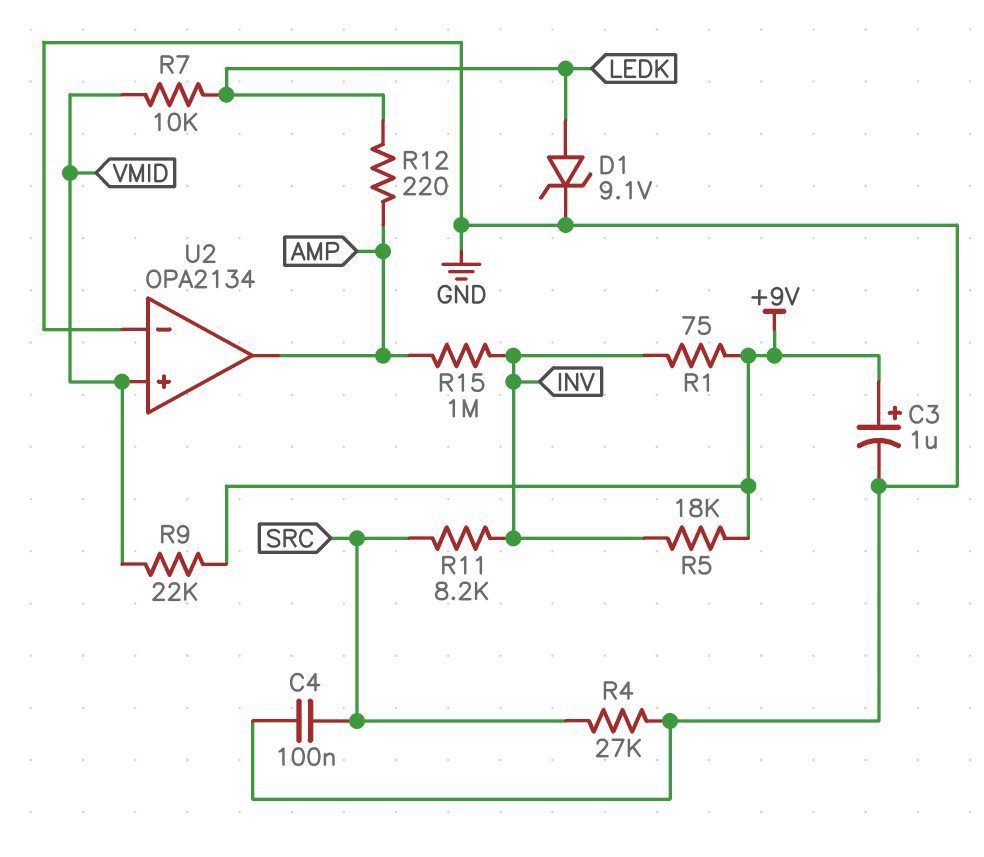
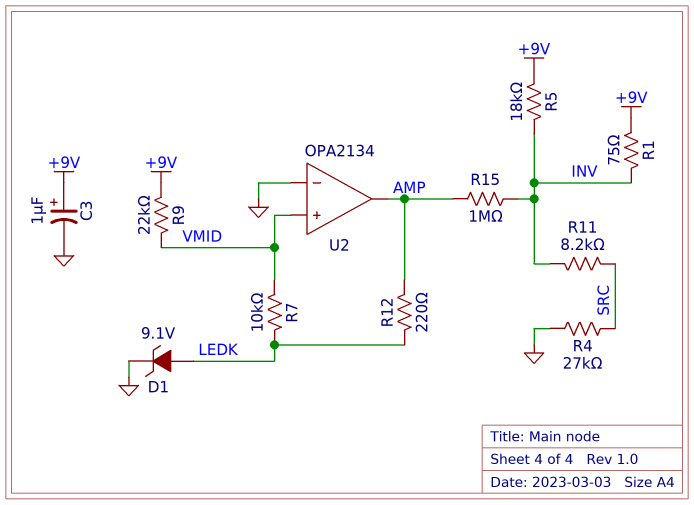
C4: 100nF (GND, SRC) -> none

